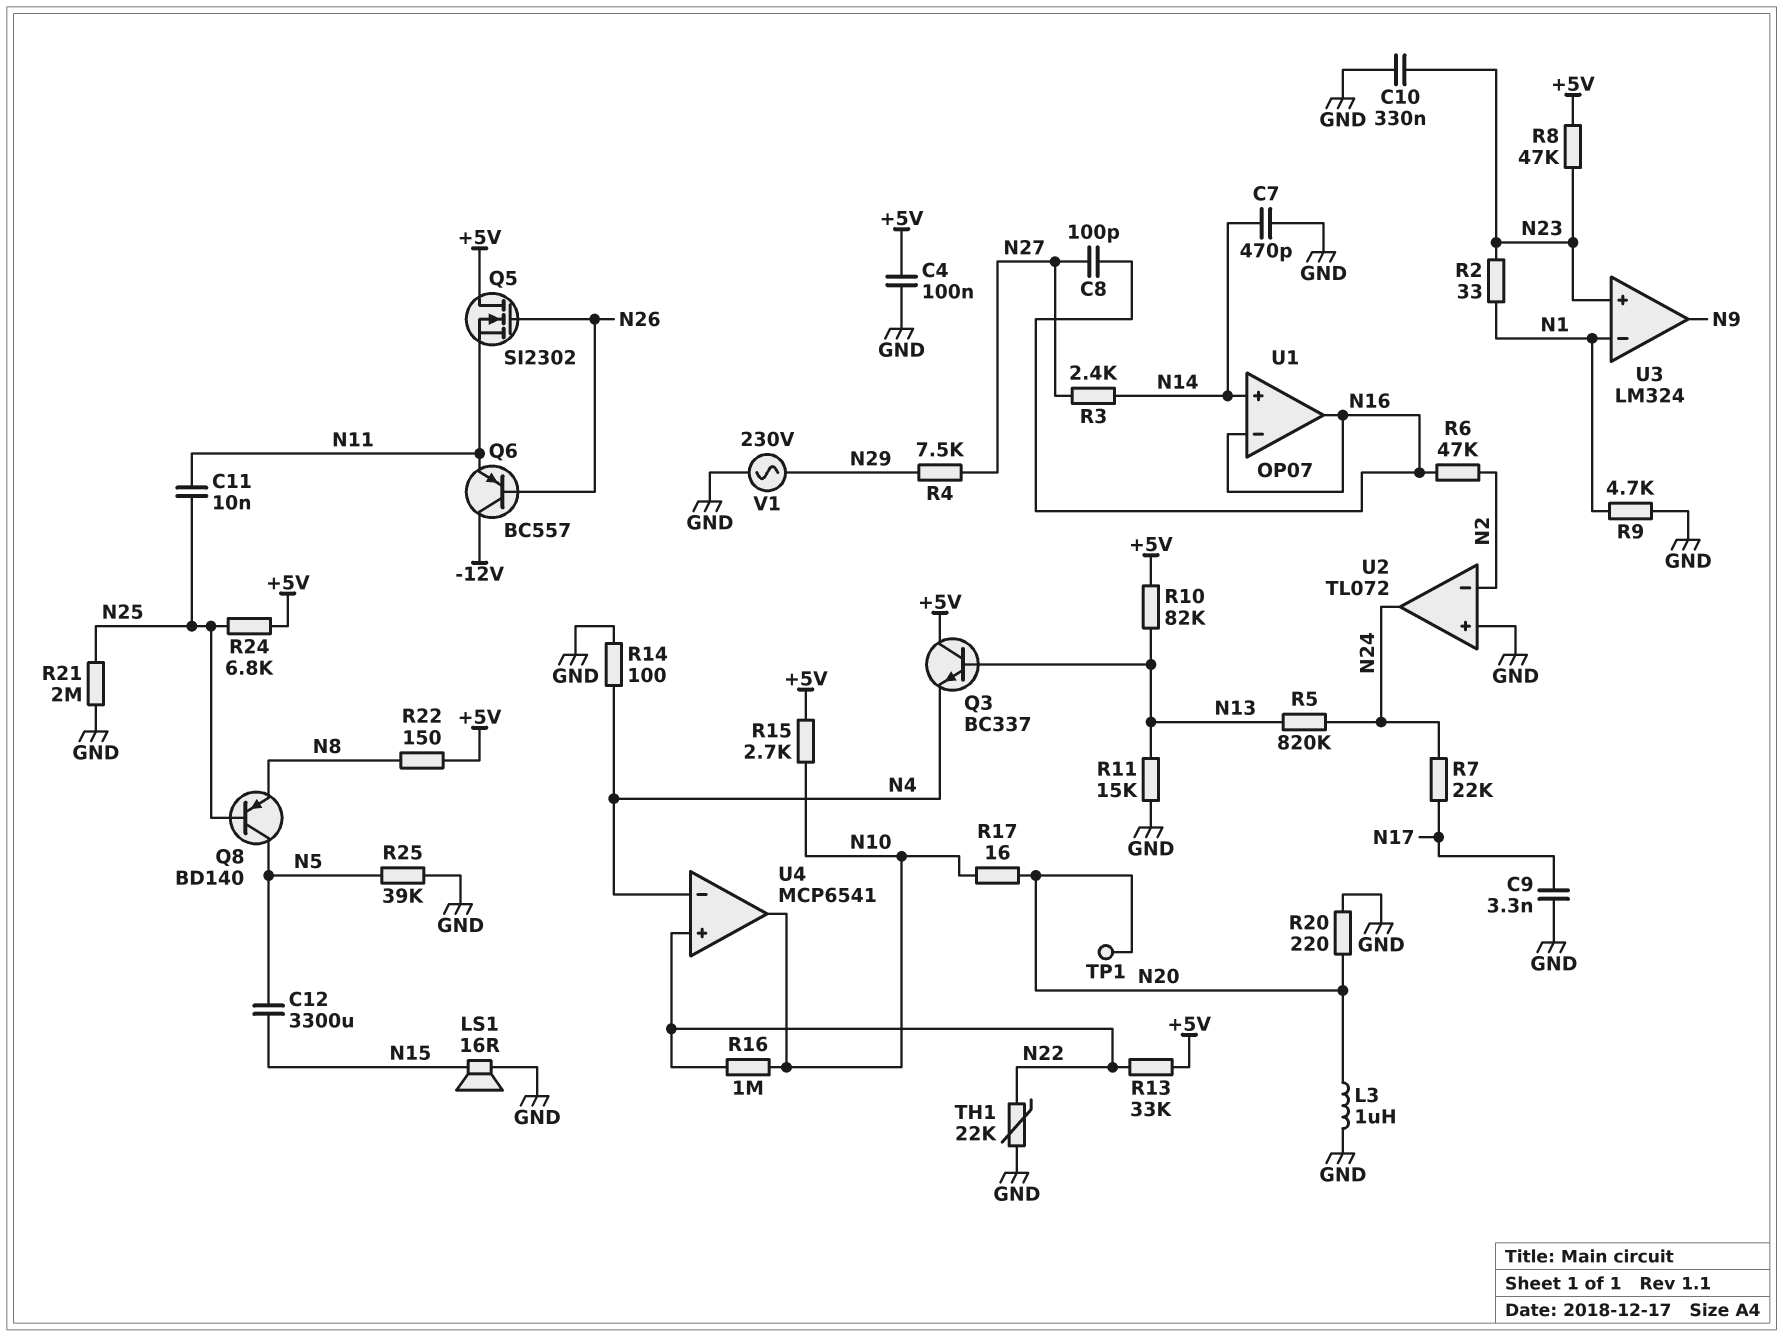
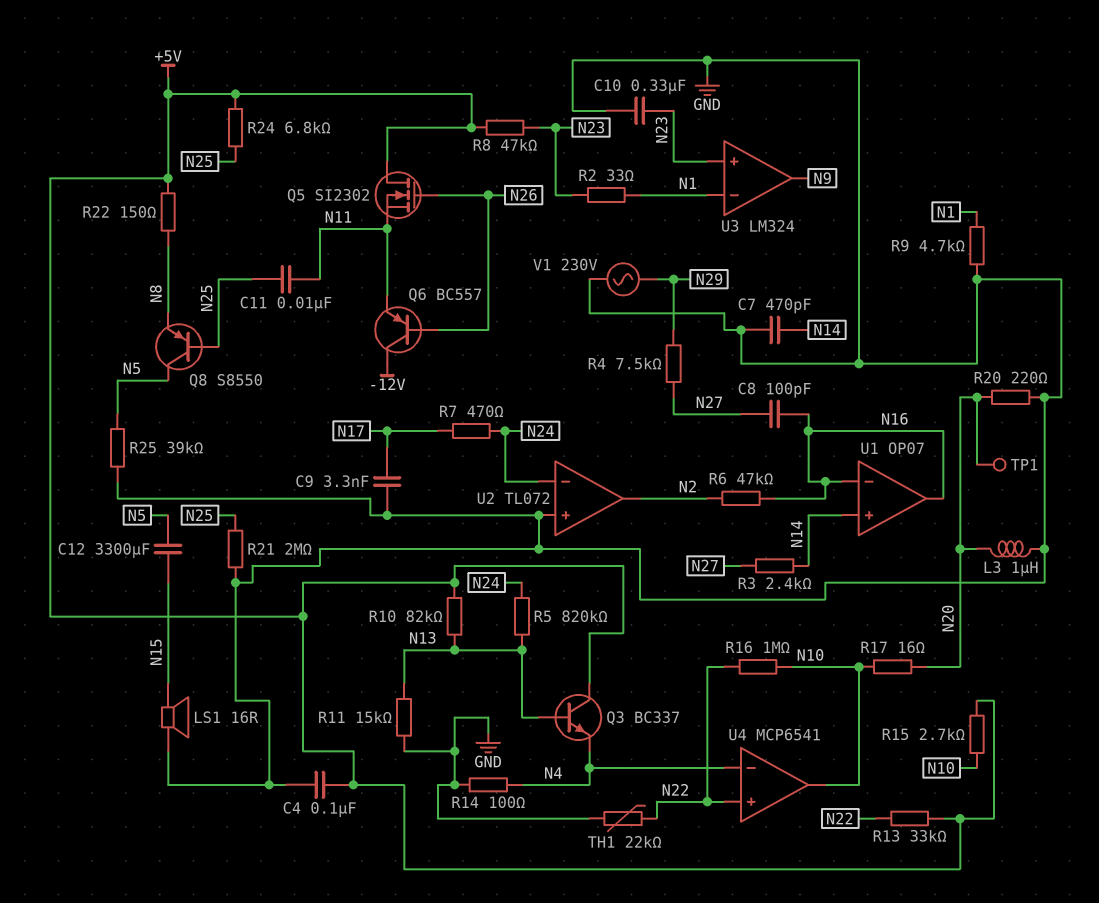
Q8: PNP BD140 (B N25, C N5, E N8) -> PNP S8550 (B N25, C N5, E N8)
R7: 22k (N17, N24) -> 470 (N17, N24)
U2 pin in-: N2 -> N24
U2 pin out: N24 -> N2

